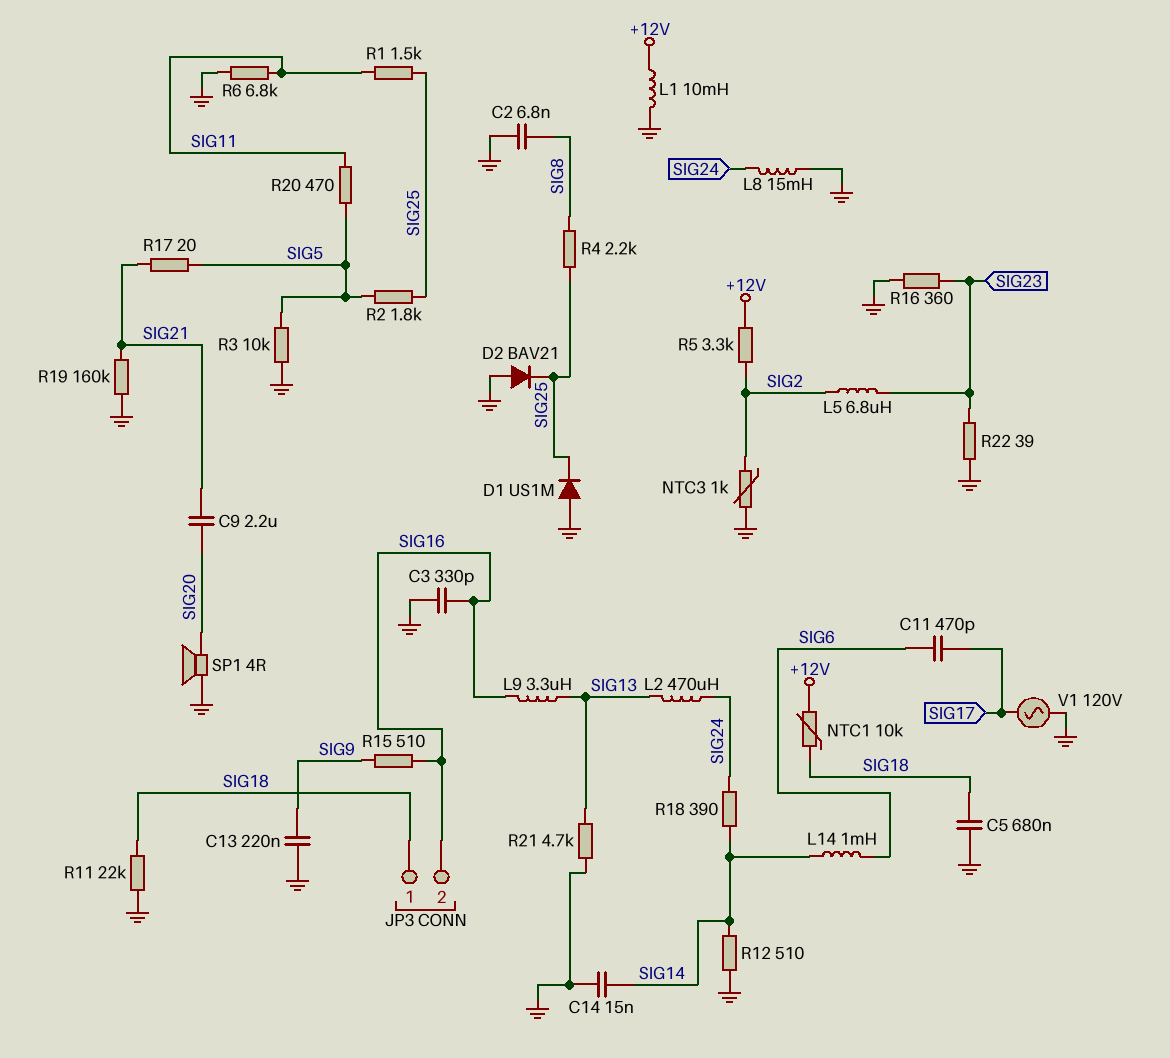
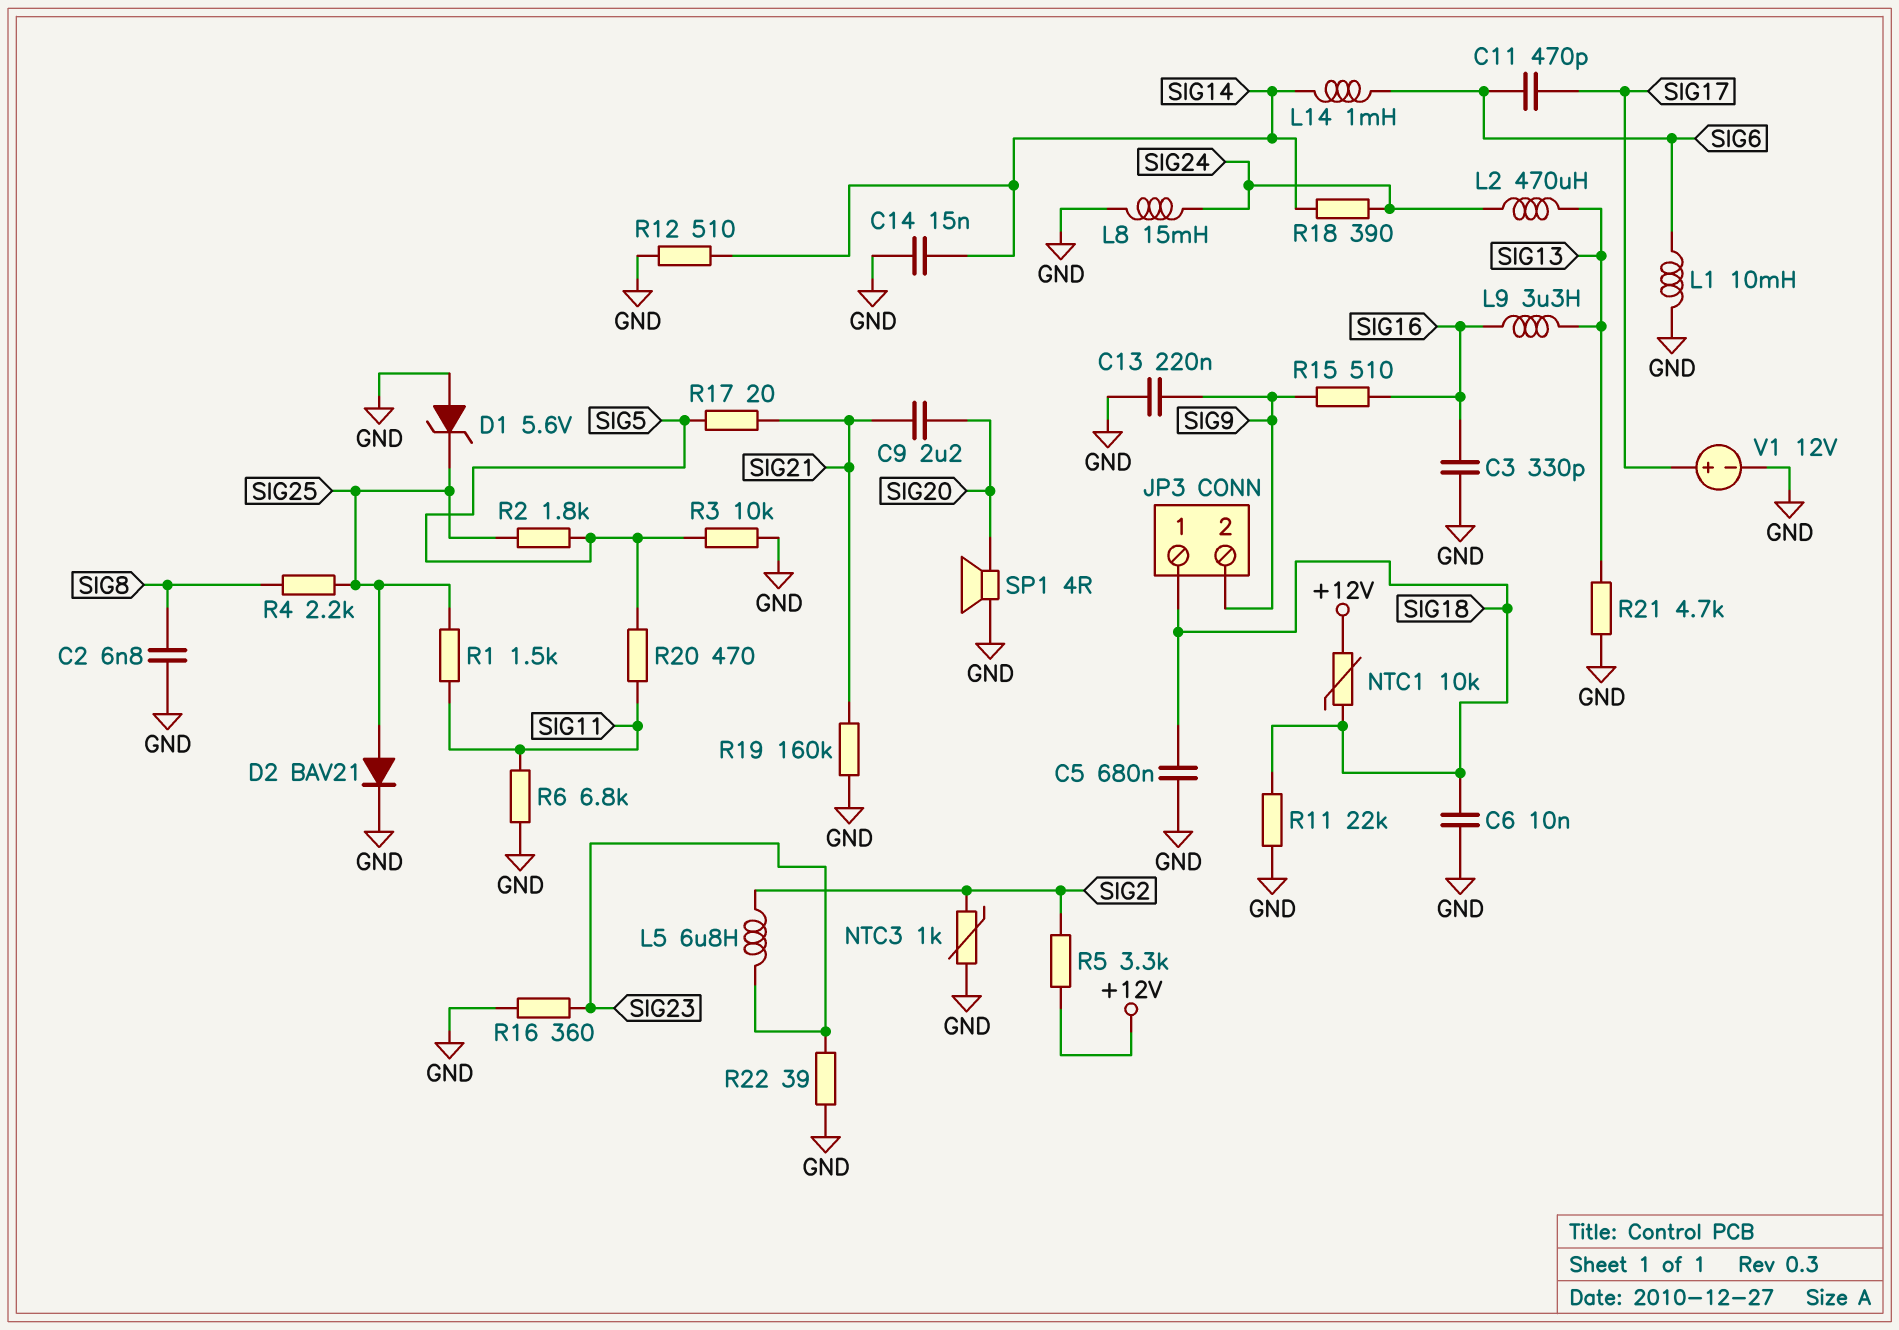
C6: none -> 10nF (GND, SIG18)
D1: diode US1M (A GND, K SIG25) -> zener 5.6V (A GND, K SIG25)
D2: diode BAV21 (A GND, K SIG25) -> diode BAV21 (A SIG25, K GND)
JP3 pin 2: SIG16 -> SIG9
L1: 10mH (+12V, GND) -> 10mH (GND, SIG6)
V1: AC 120V (GND, SIG17) -> 12V (plus SIG17, minus GND)

